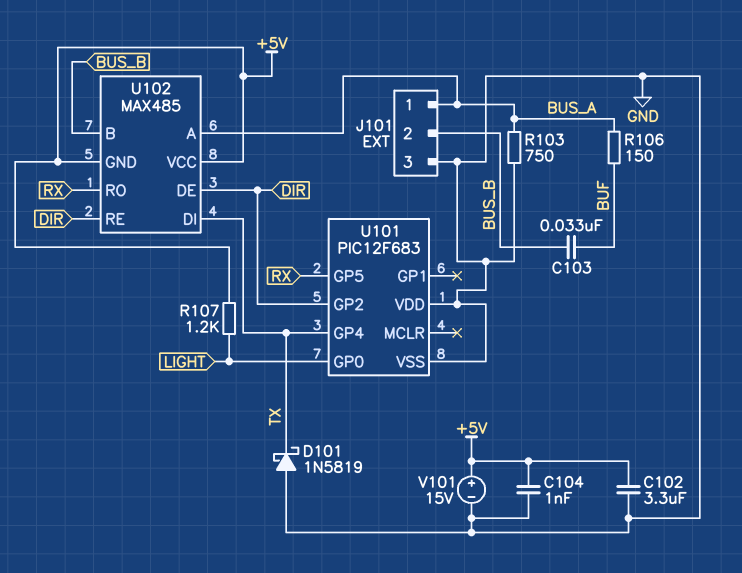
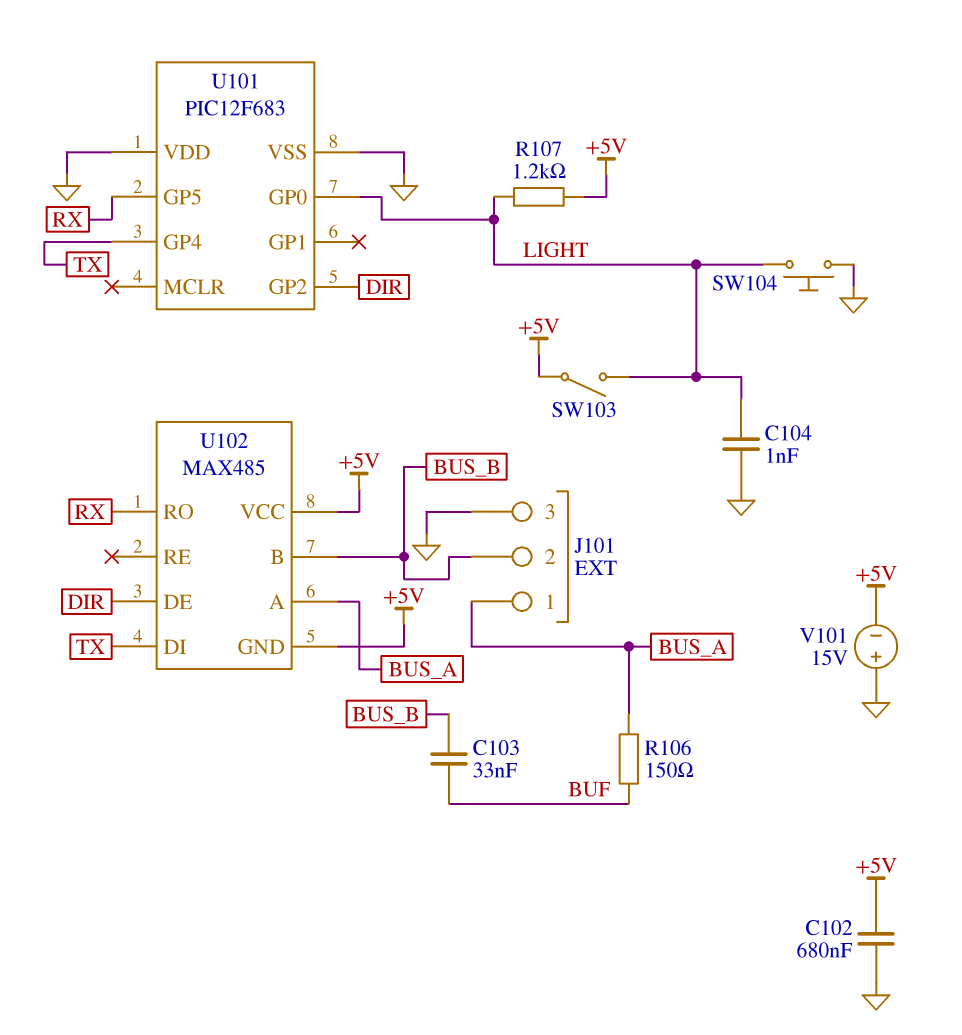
C102: 3.3uF (+5V, GND) -> 680nF (+5V, GND)
C104: 1nF (+5V, GND) -> 1nF (GND, LIGHT)
D101: schottky 1N5819 (A GND, K TX) -> none
R103: 750 (BUS_A, GND) -> none
SW103: none -> switch (+5V, LIGHT)
SW104: none -> button (GND, LIGHT)
U102 pin RE: DIR -> none
V101: 15V (plus +5V, minus GND) -> 15V (plus GND, minus +5V)

